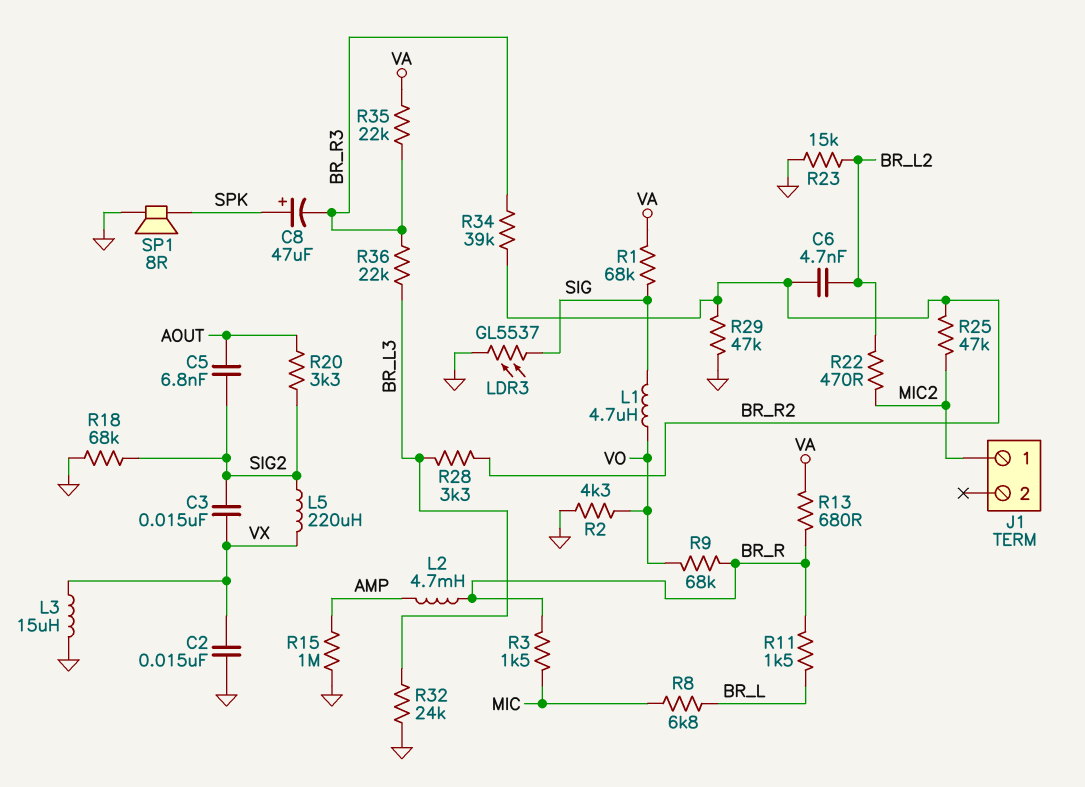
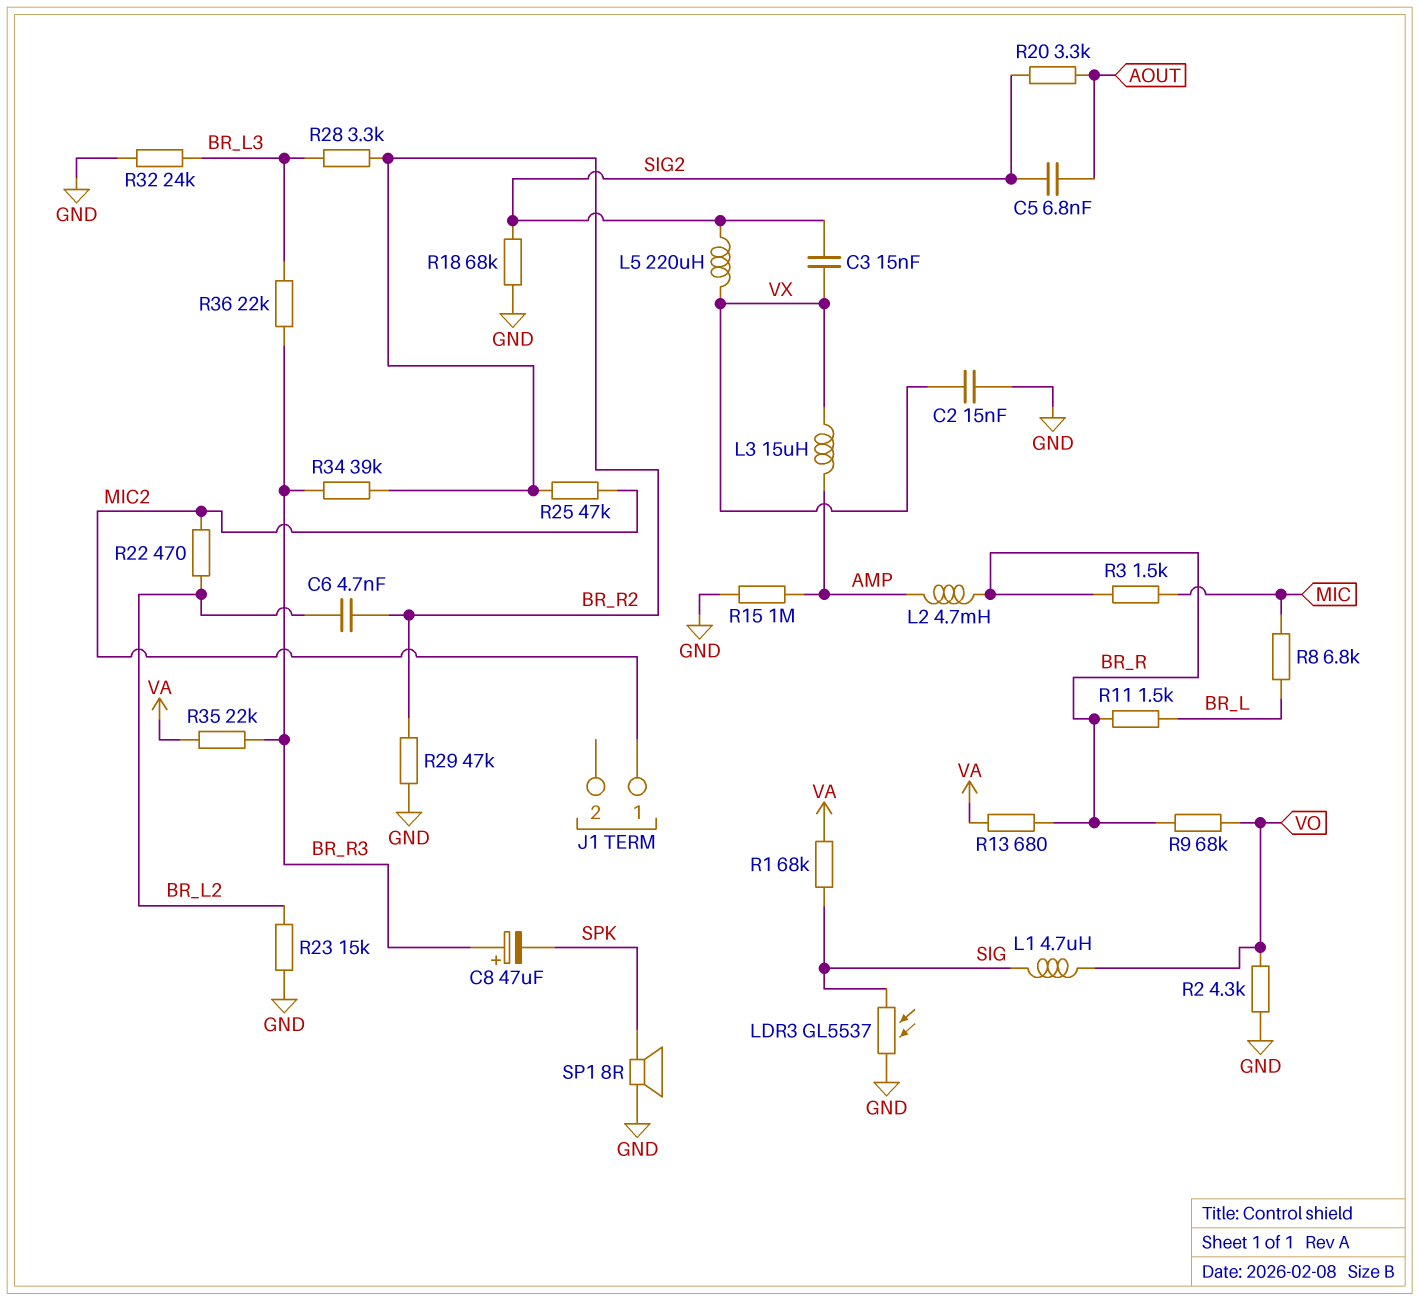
C8: 47uF (plus SPK, minus BR_R3) -> 47uF (plus BR_R3, minus SPK)
L3: 15uH (GND, VX) -> 15uH (AMP, VX)

